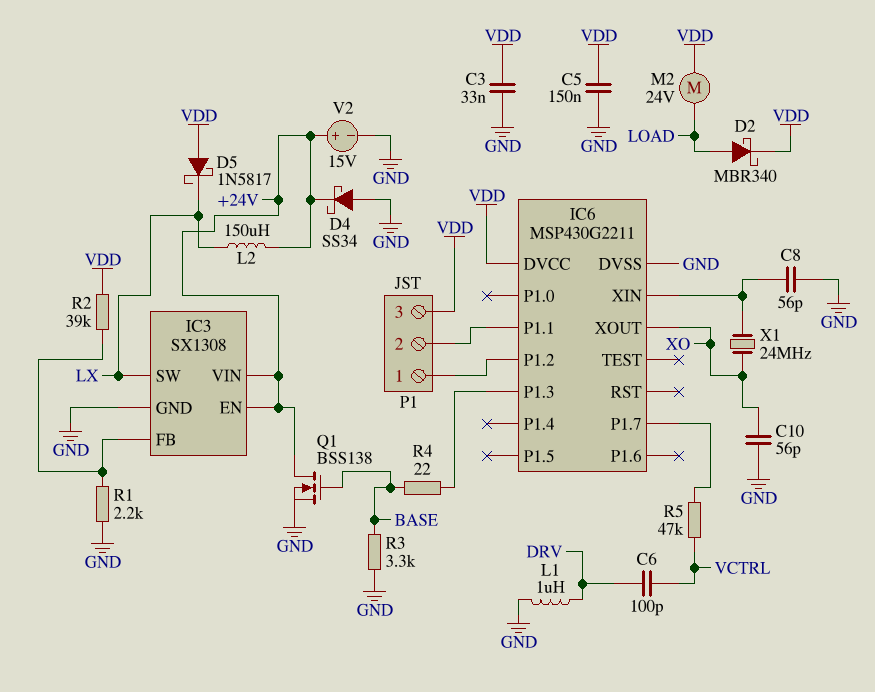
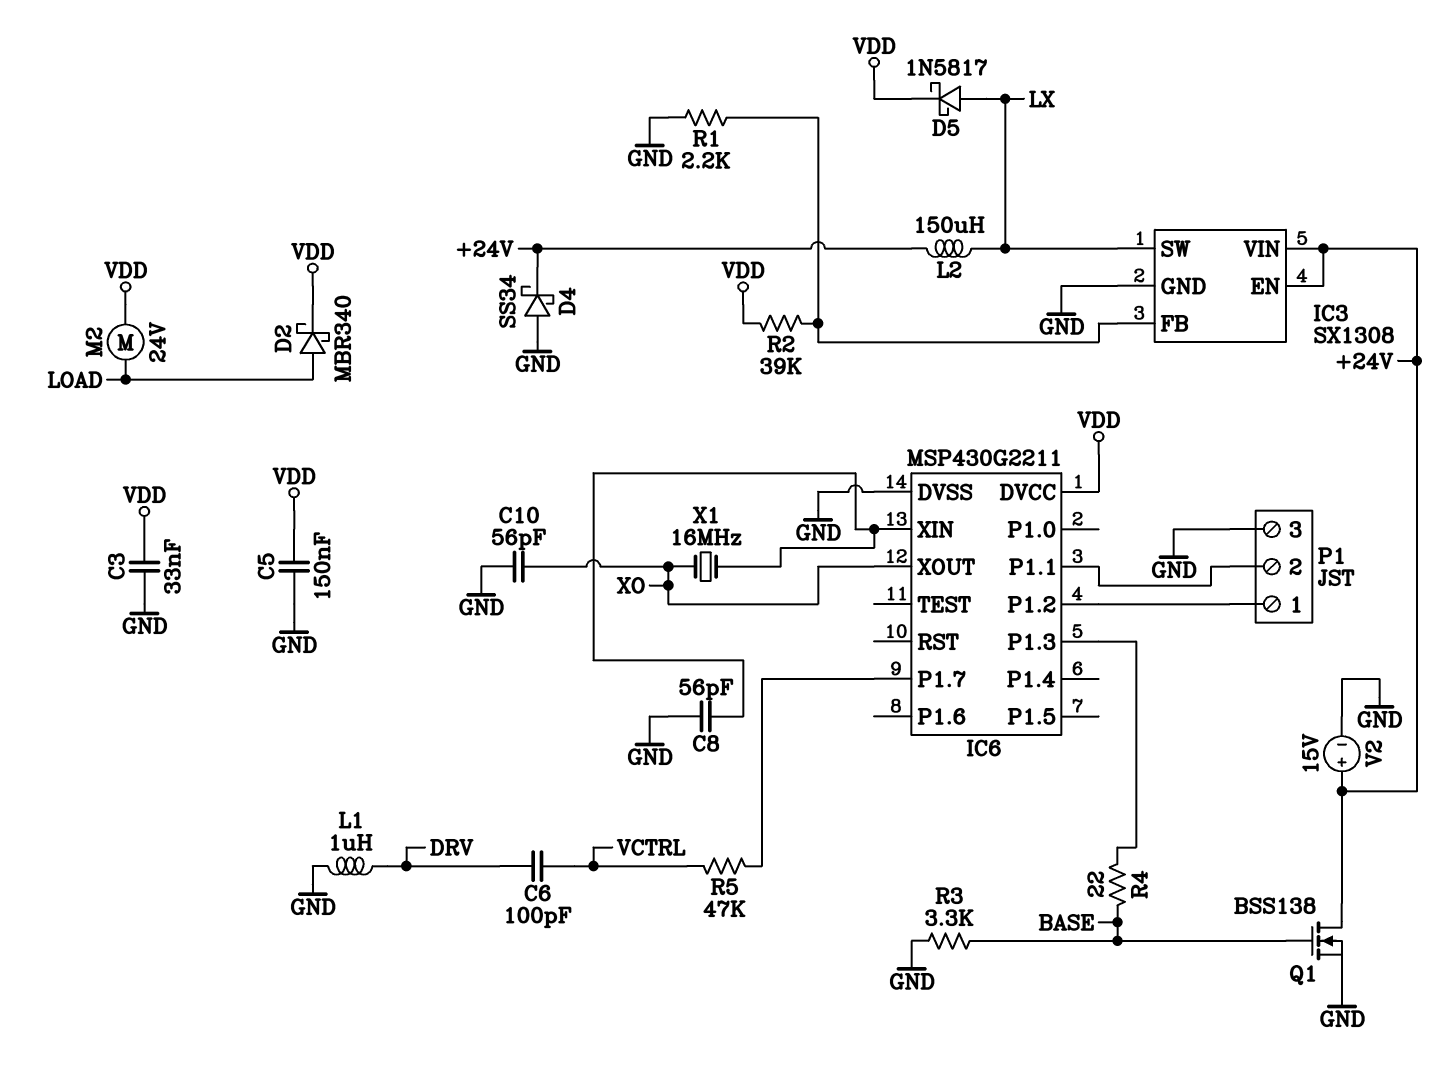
D5: schottky 1N5817 (A VDD, K LX) -> schottky 1N5817 (A LX, K VDD)
P1 pin 3: VDD -> GND
X1: 24MHz (IC6/XIN, XO) -> 16MHz (IC6/XIN, XO)

